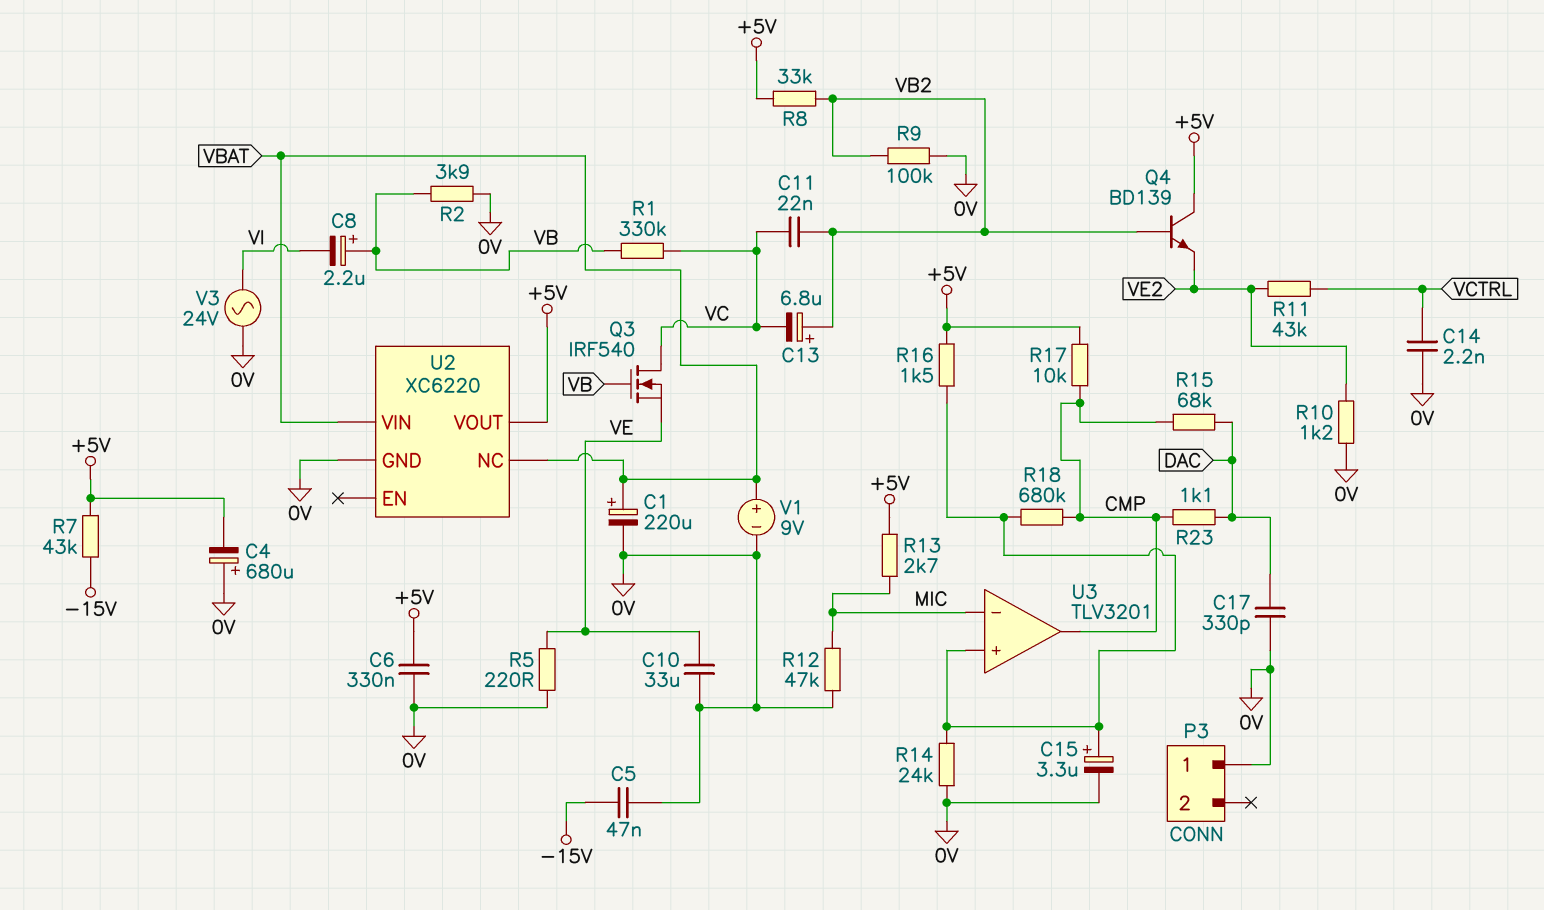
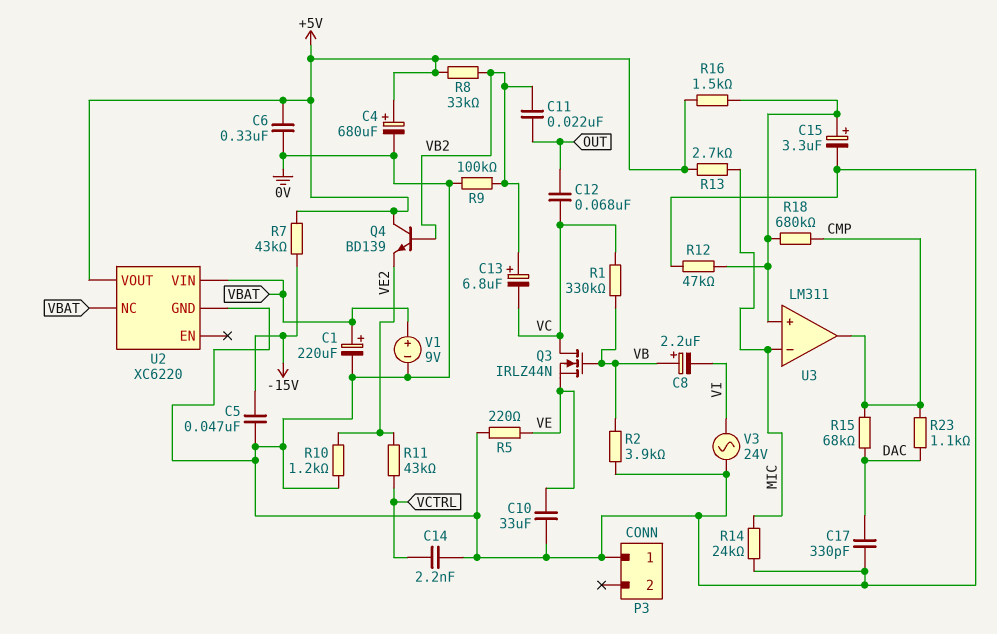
C4: 680uF (plus 0V, minus +5V) -> 680uF (plus +5V, minus 0V)
C11: 22nF (VB2, VC) -> 22nF (OUT, VB2)
C12: none -> 68nF (OUT, VC)
Q3: NMOS IRF540 (G VB, D VC, S VE) -> NMOS IRLZ44N (G VB, D VC, S VE)
R12: 47k (0V, MIC) -> 47k (0V, U3/in+)
R14: 24k (0V, U3/in+) -> 24k (0V, MIC)
R17: 10k (+5V, CMP) -> none
U3: TLV3201 -> LM311

